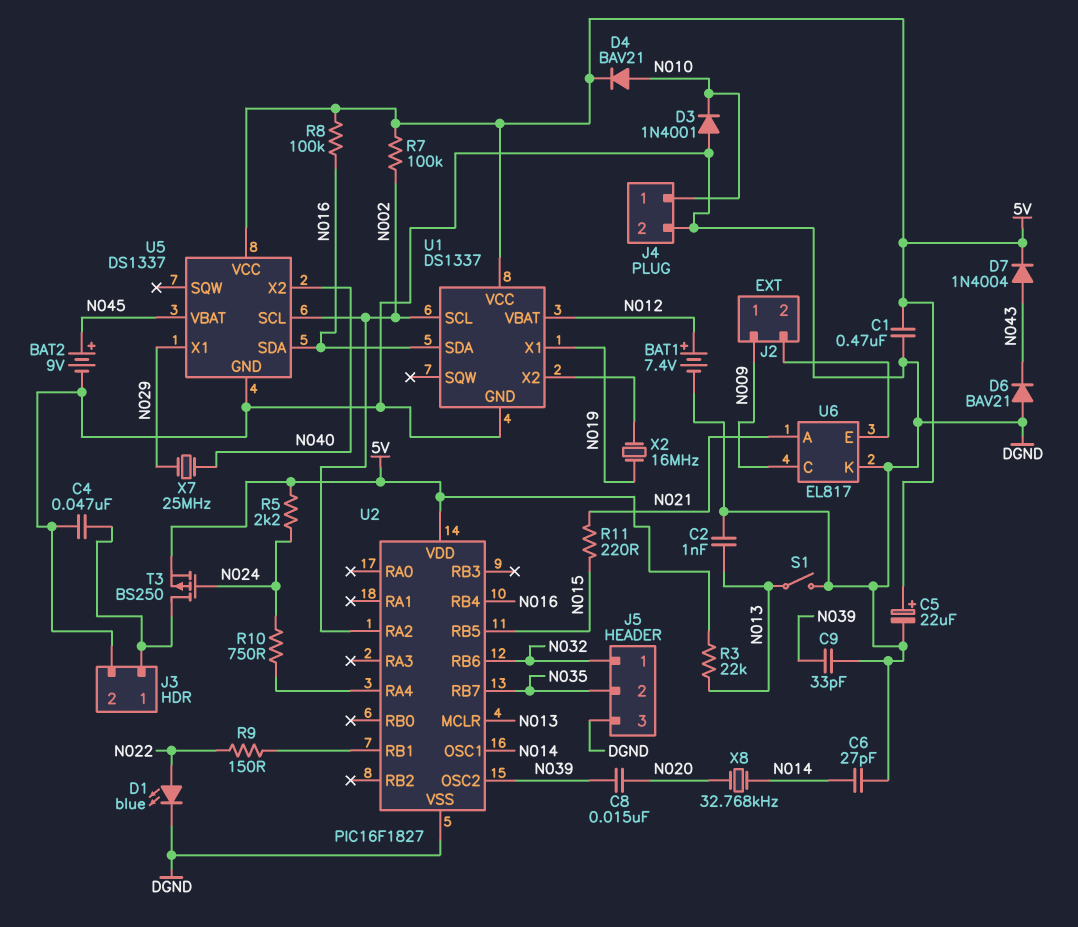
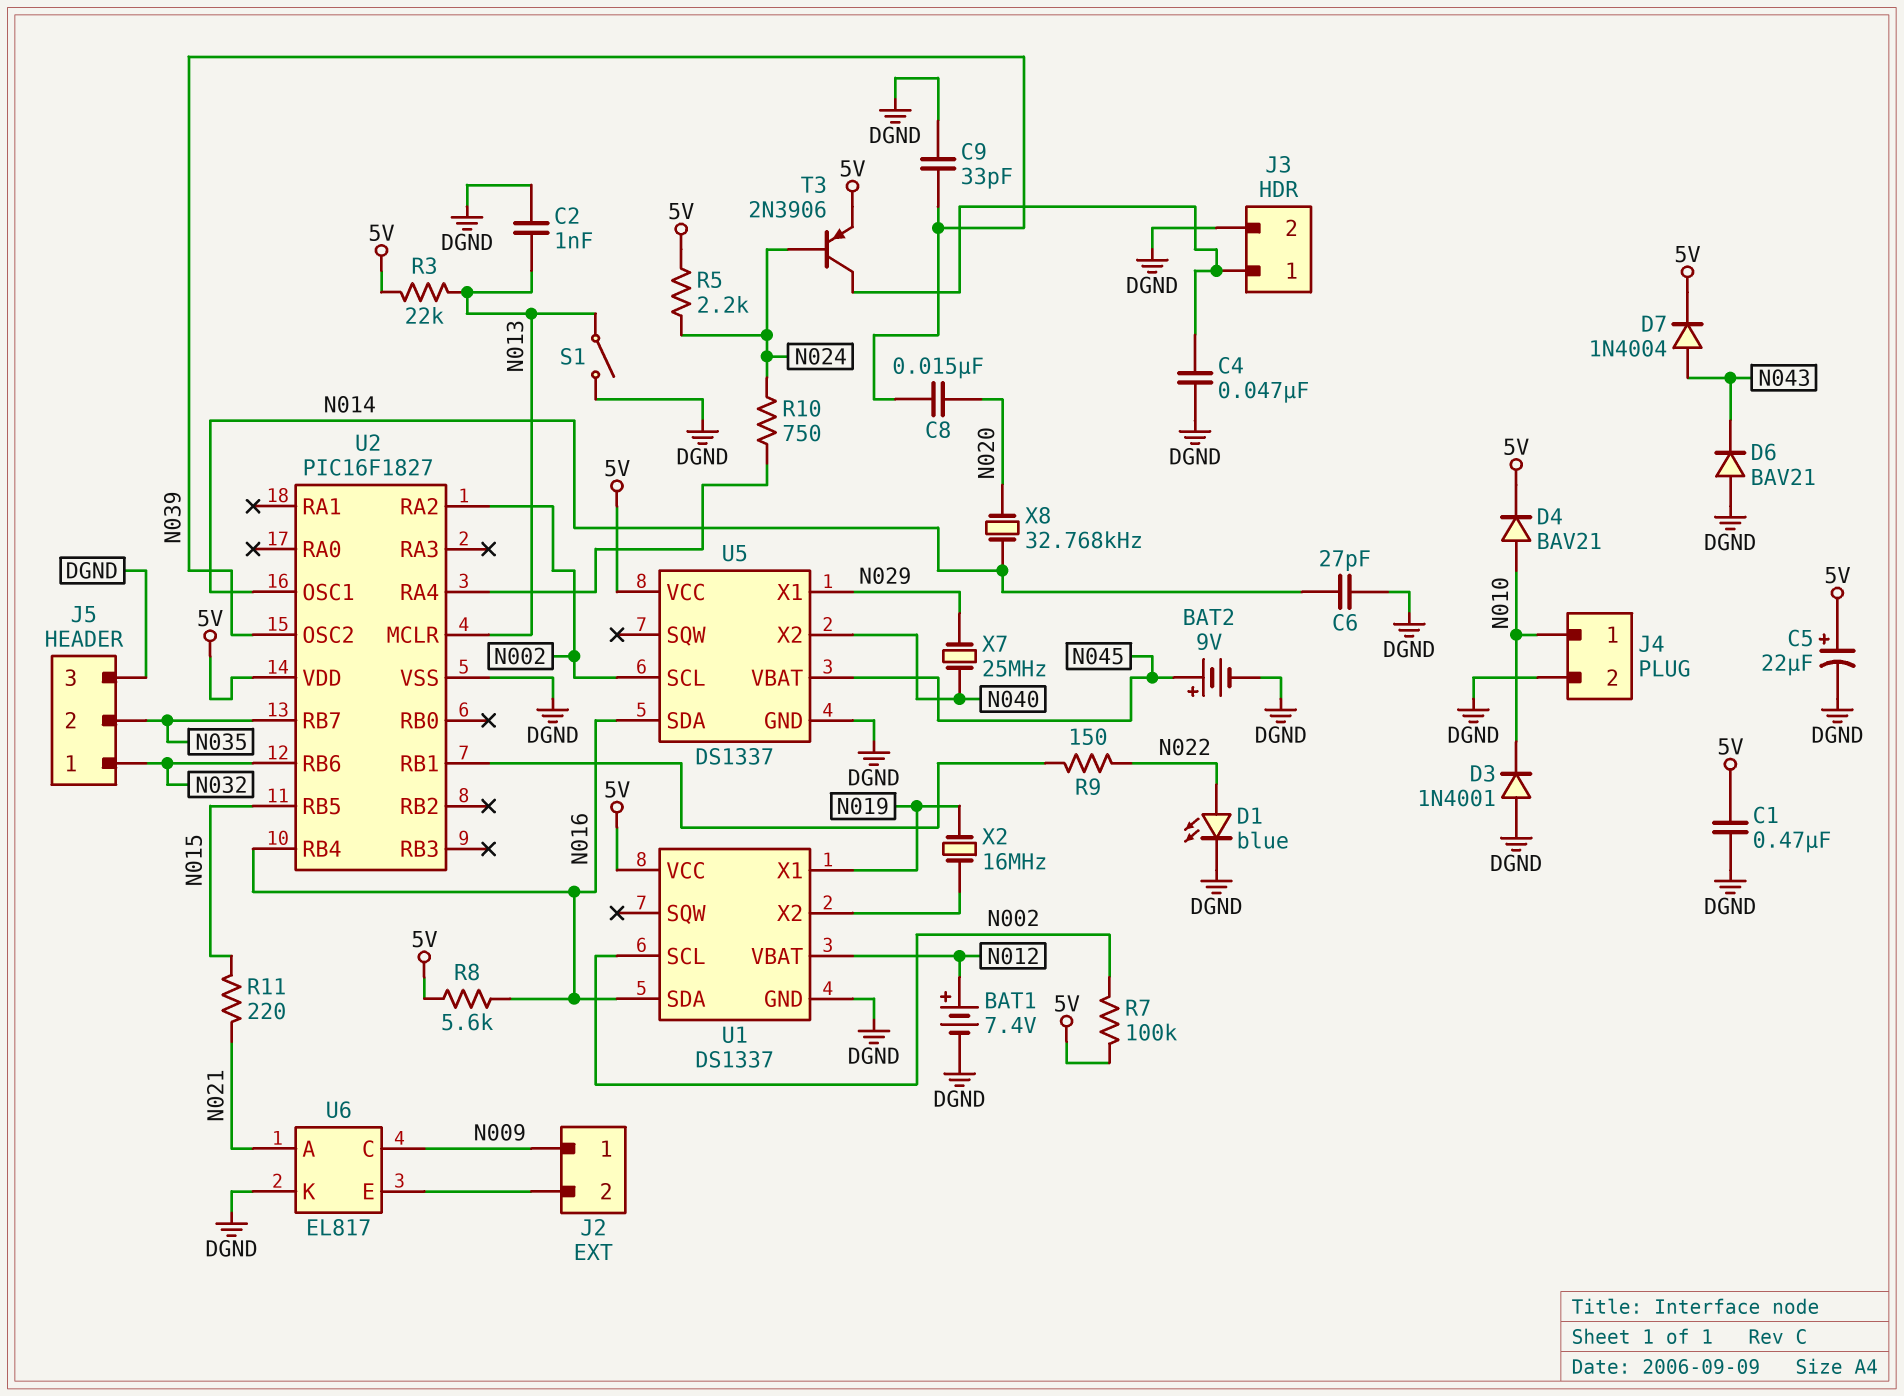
R8: 100k (5V, N016) -> 5.6k (5V, N016)
T3: PMOS BS250 (G N024, D J3/1, S 5V) -> PNP 2N3906 (B N024, C J3/1, E 5V)

